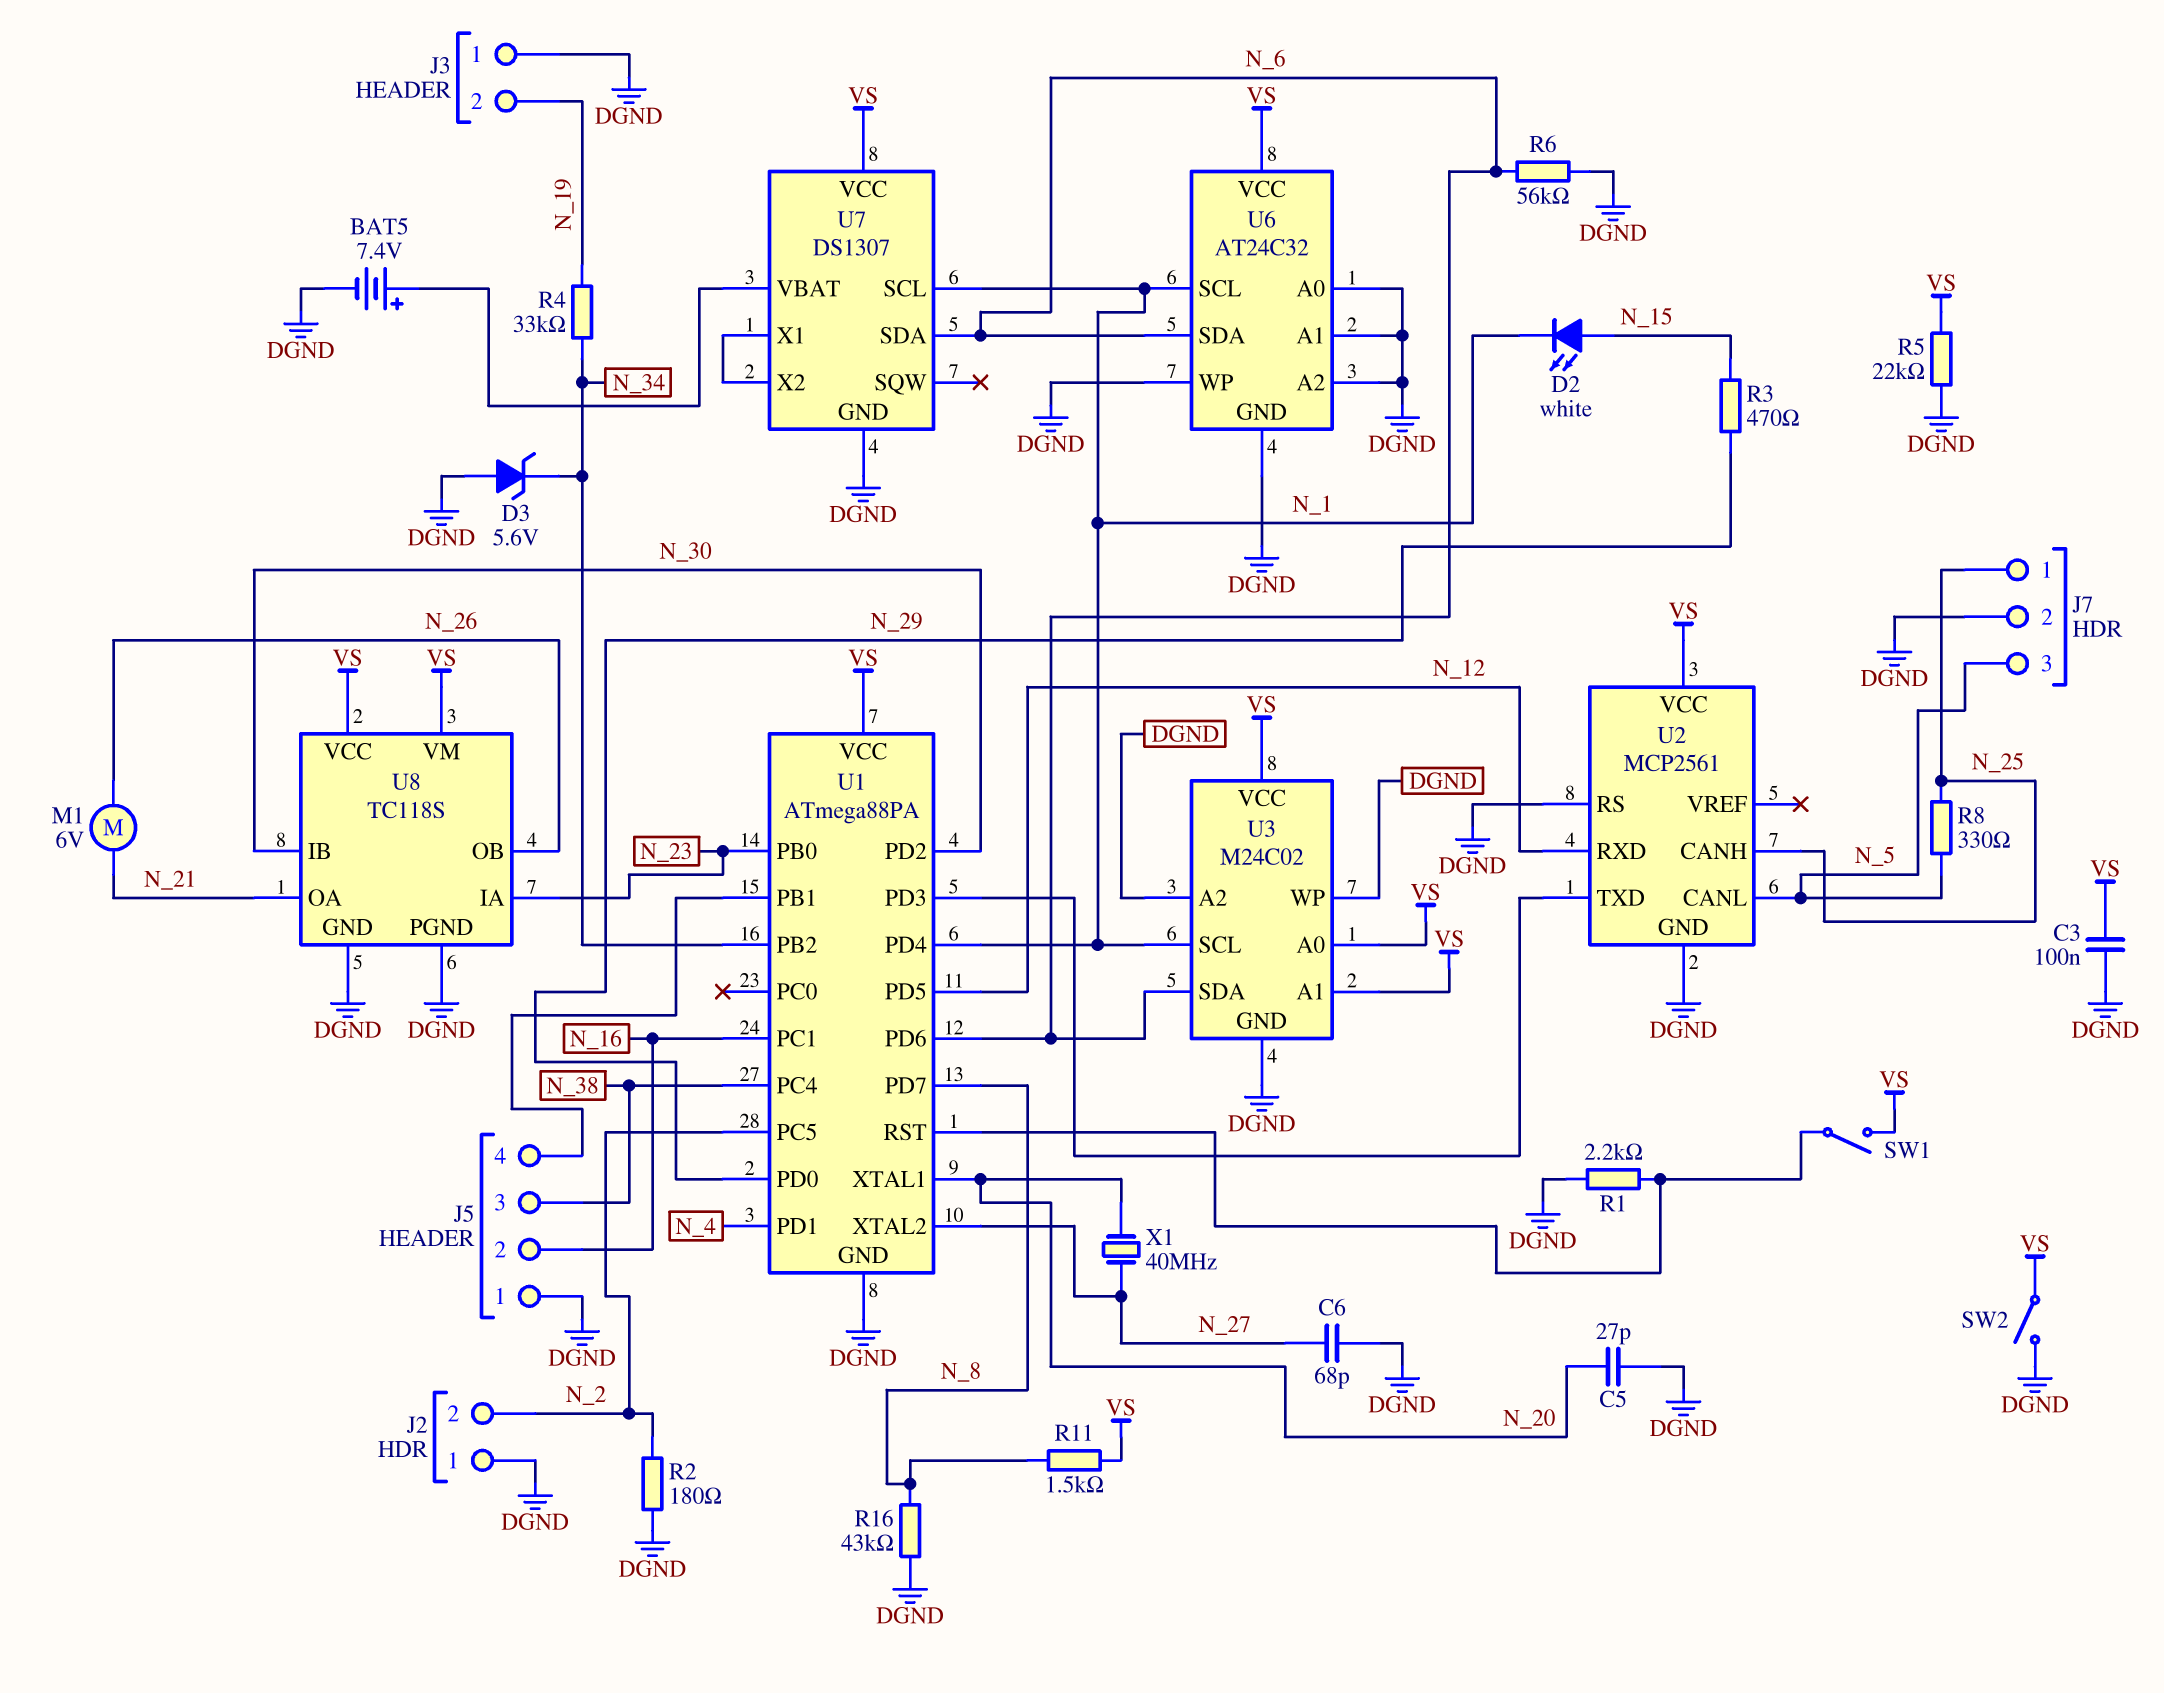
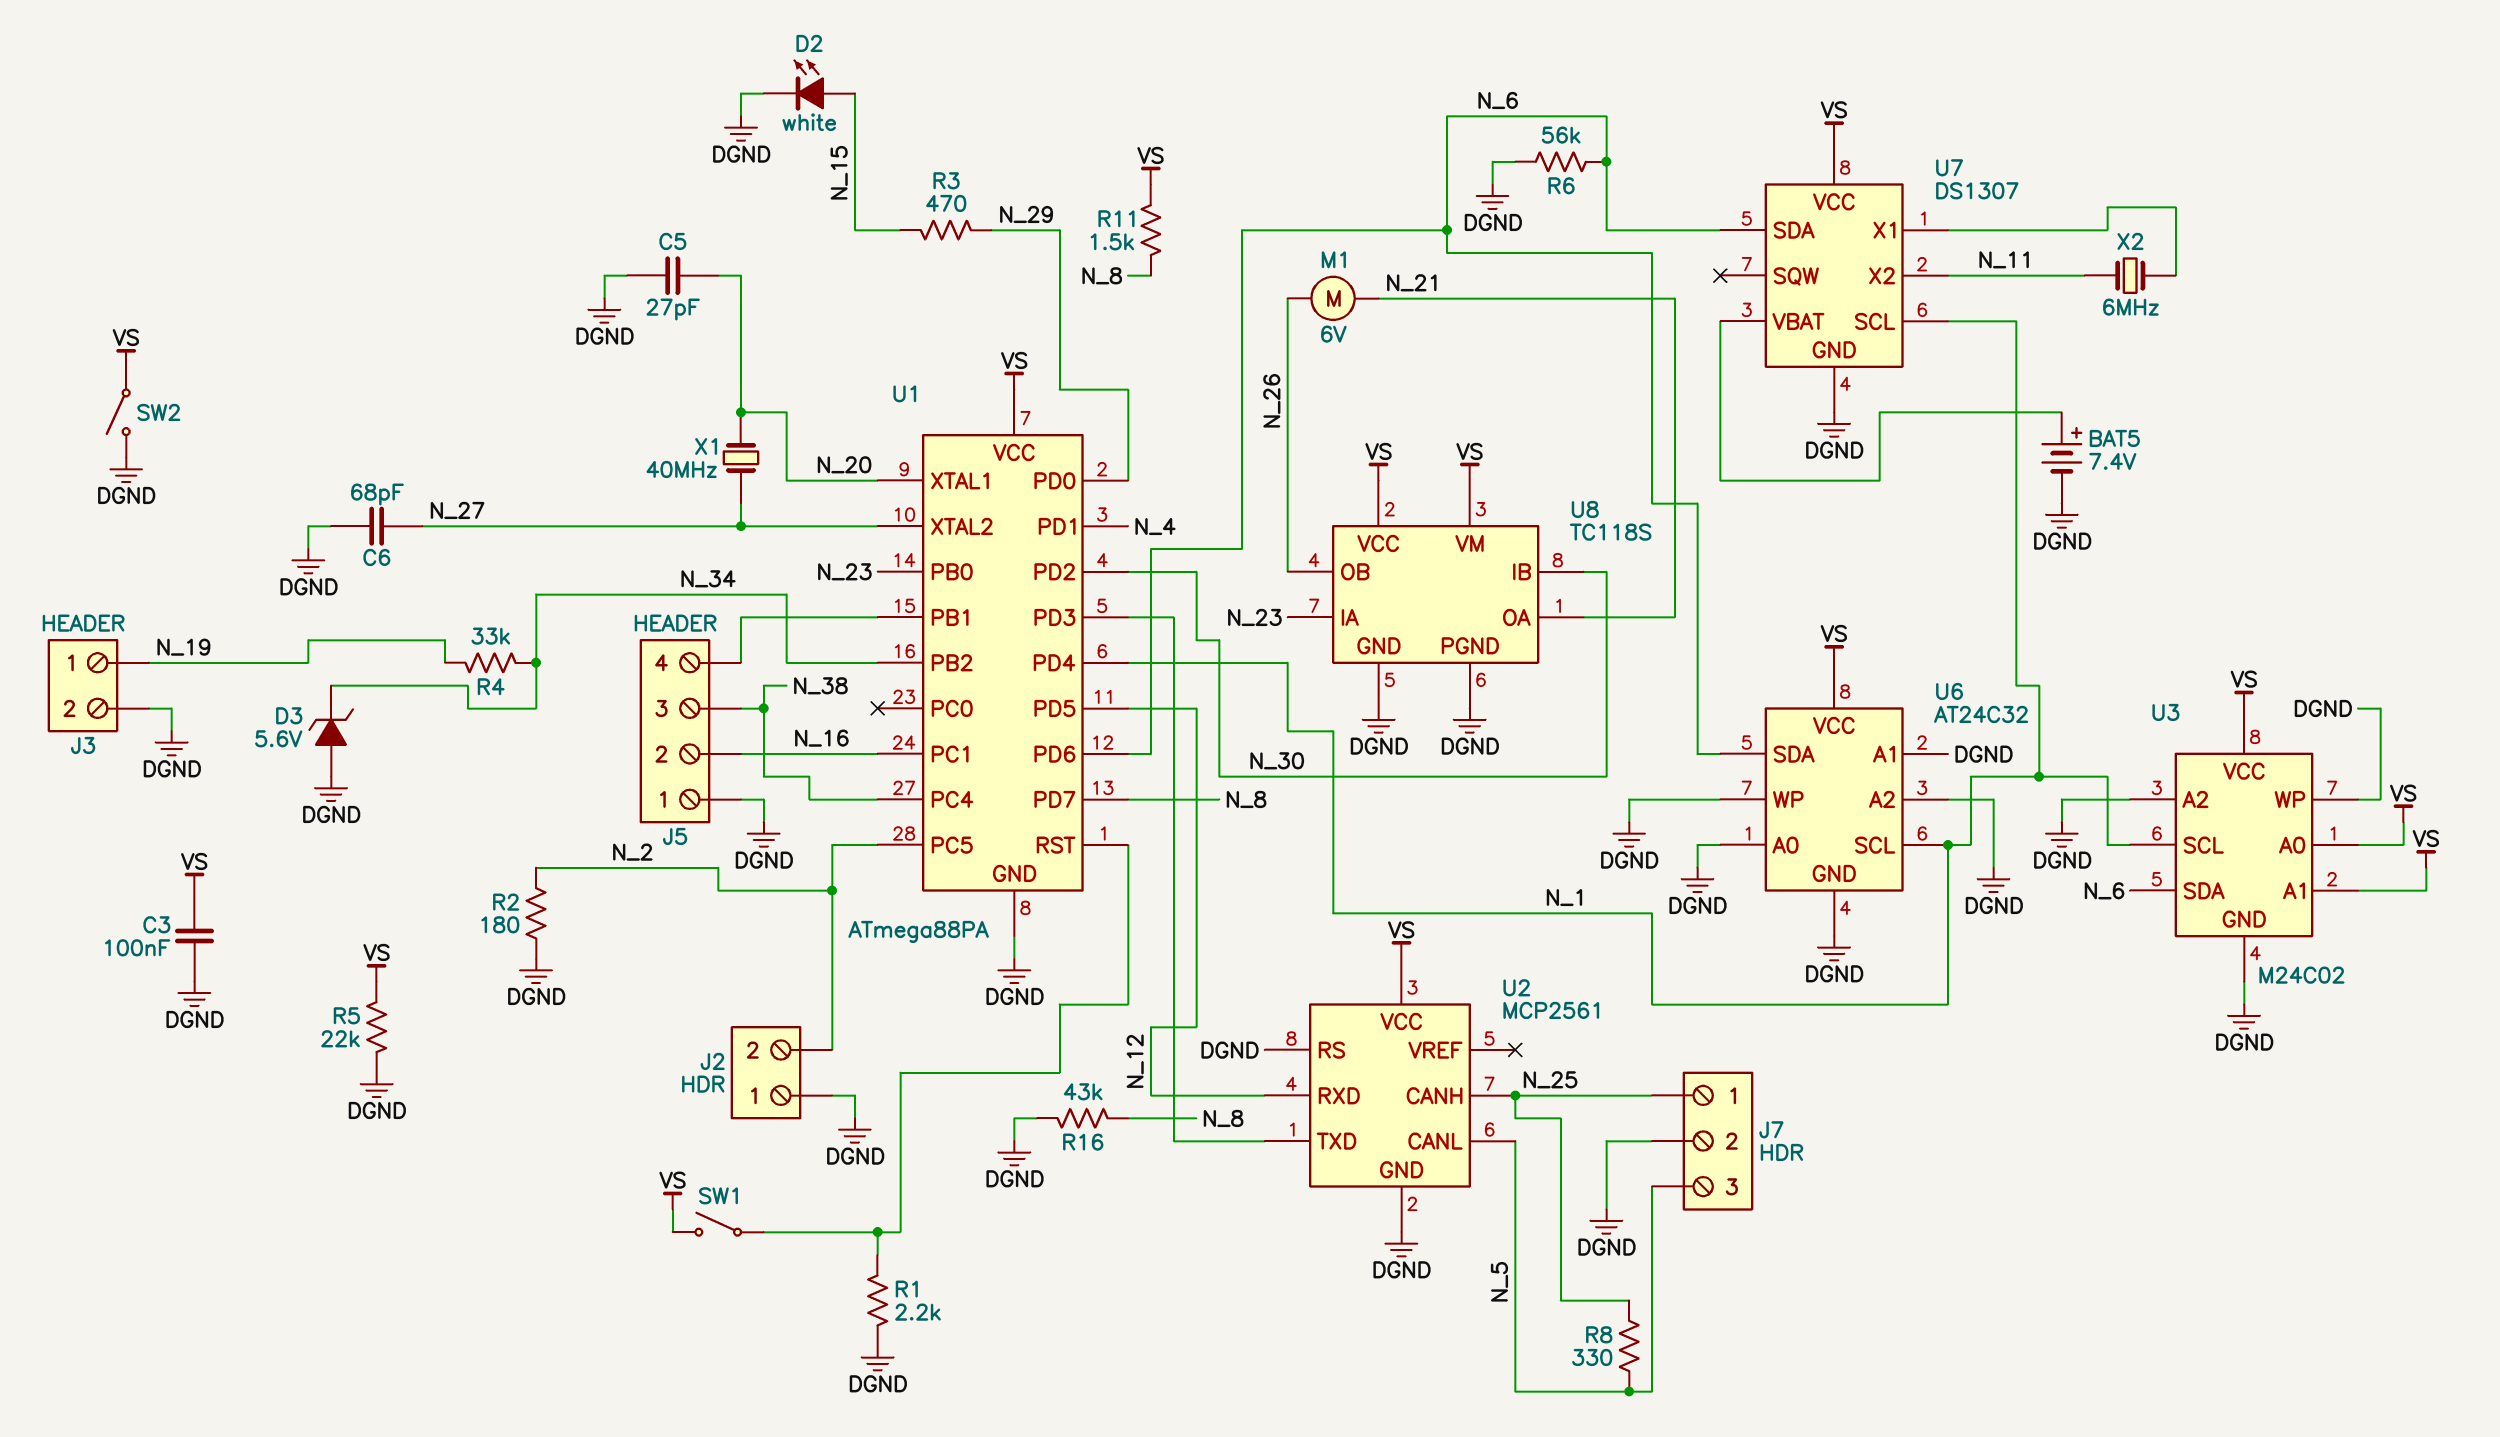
D2: LED white (A N_15, K N_1) -> LED white (A N_15, K DGND)
J3 pin 1: DGND -> N_19
J3 pin 2: N_19 -> DGND
U7 pin X2: U7/X1 -> N_11
X2: none -> 6MHz (N_11, U7/X1)

